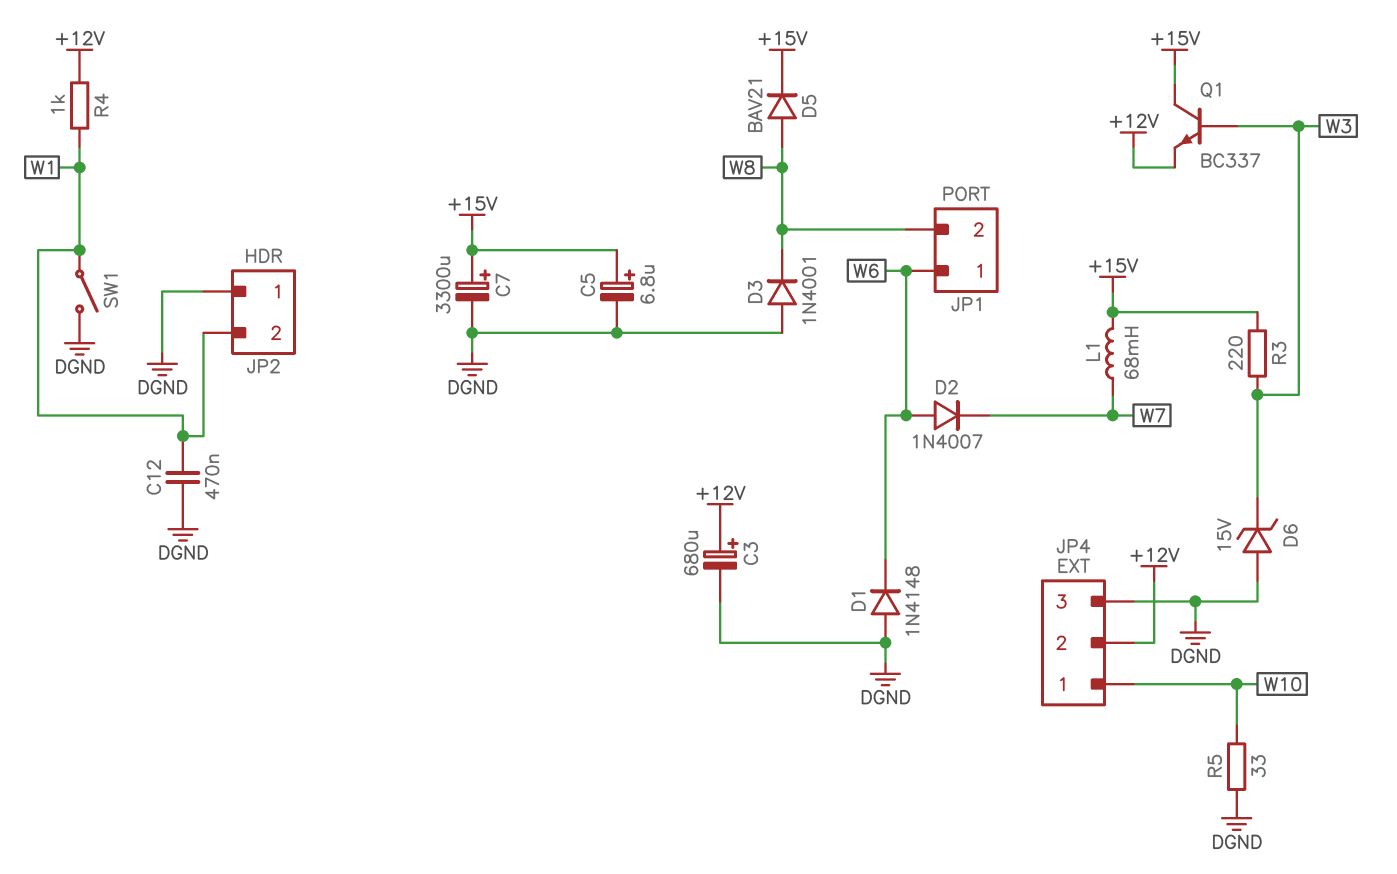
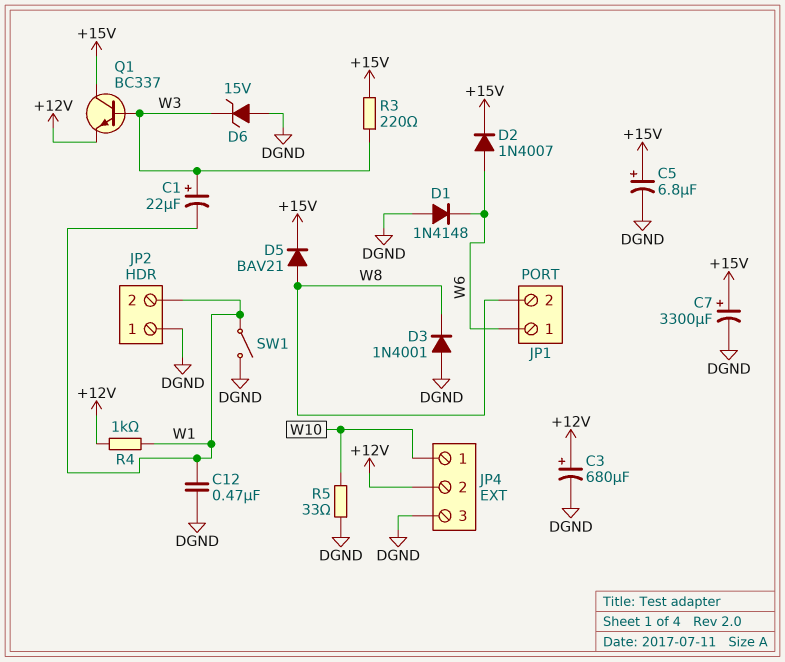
C1: none -> 22uF (plus W3, minus W1)
D2: diode 1N4007 (A W6, K W7) -> diode 1N4007 (A W6, K +15V)
L1: 68mH (+15V, W7) -> none

